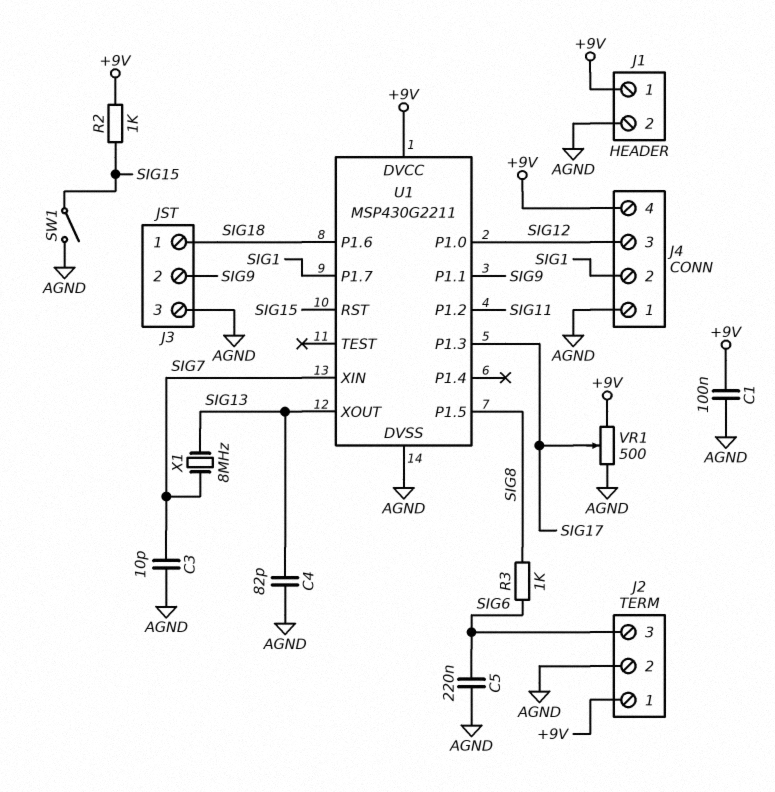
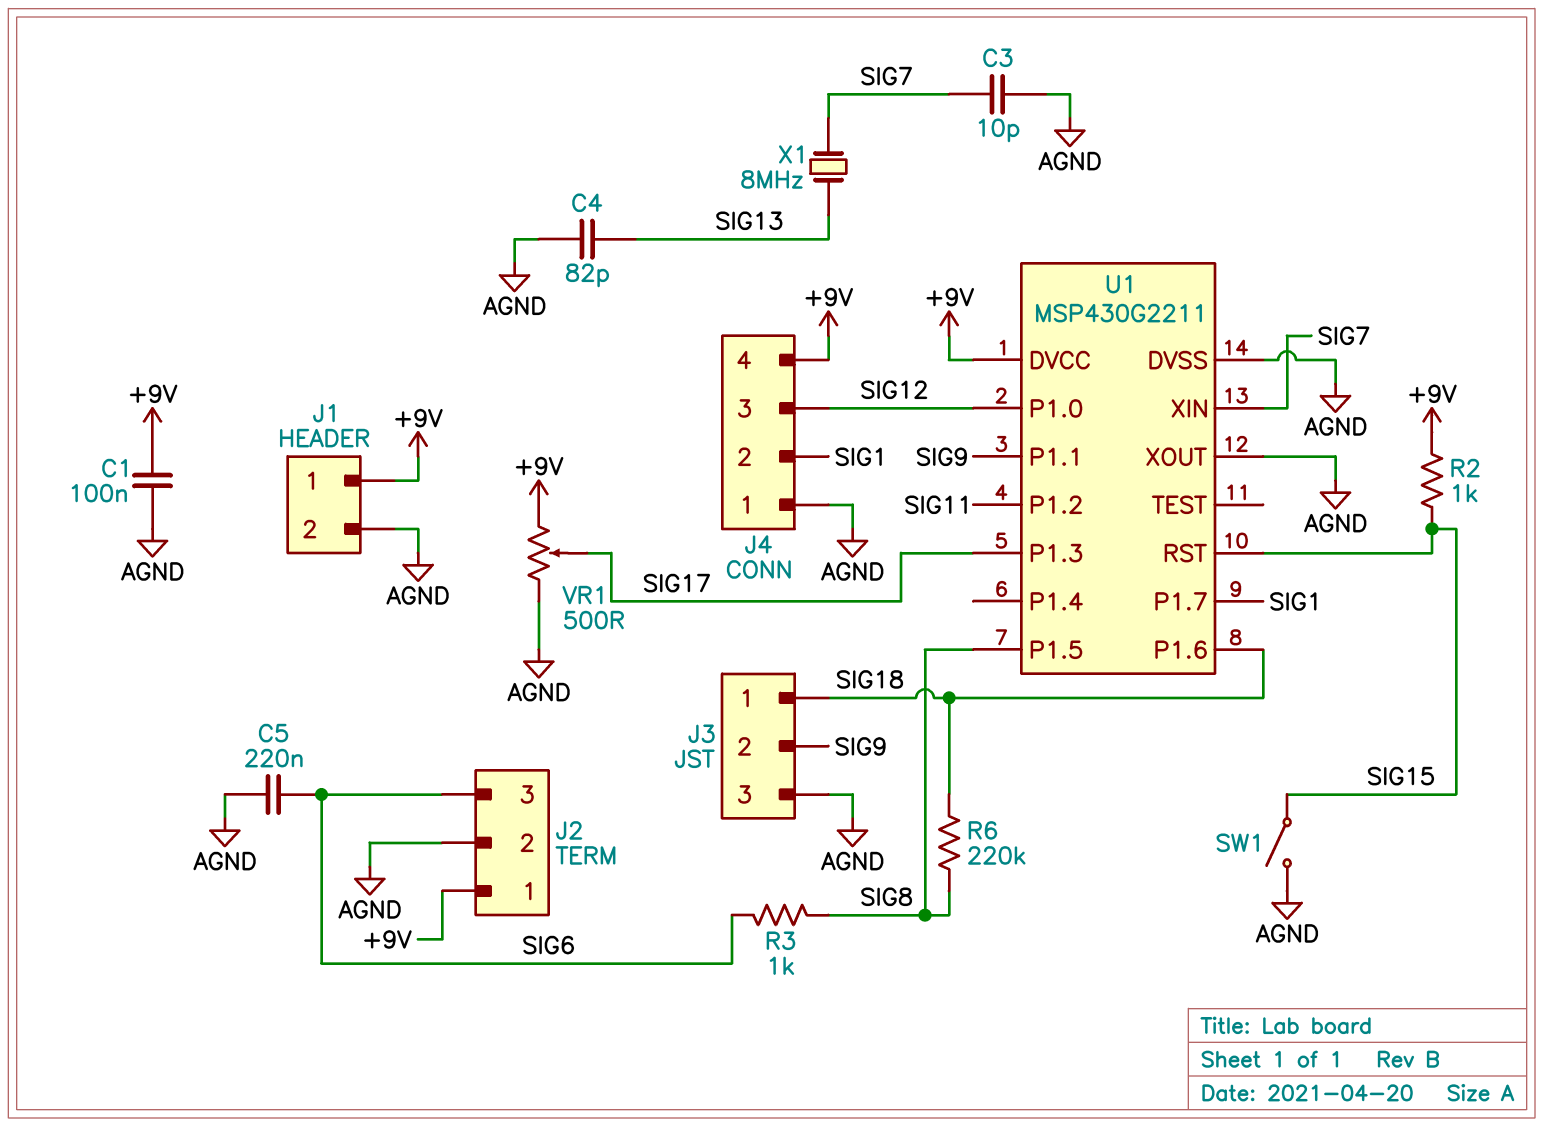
R6: none -> 220k (SIG8, SIG18)
U1 pin XOUT: SIG13 -> AGND

